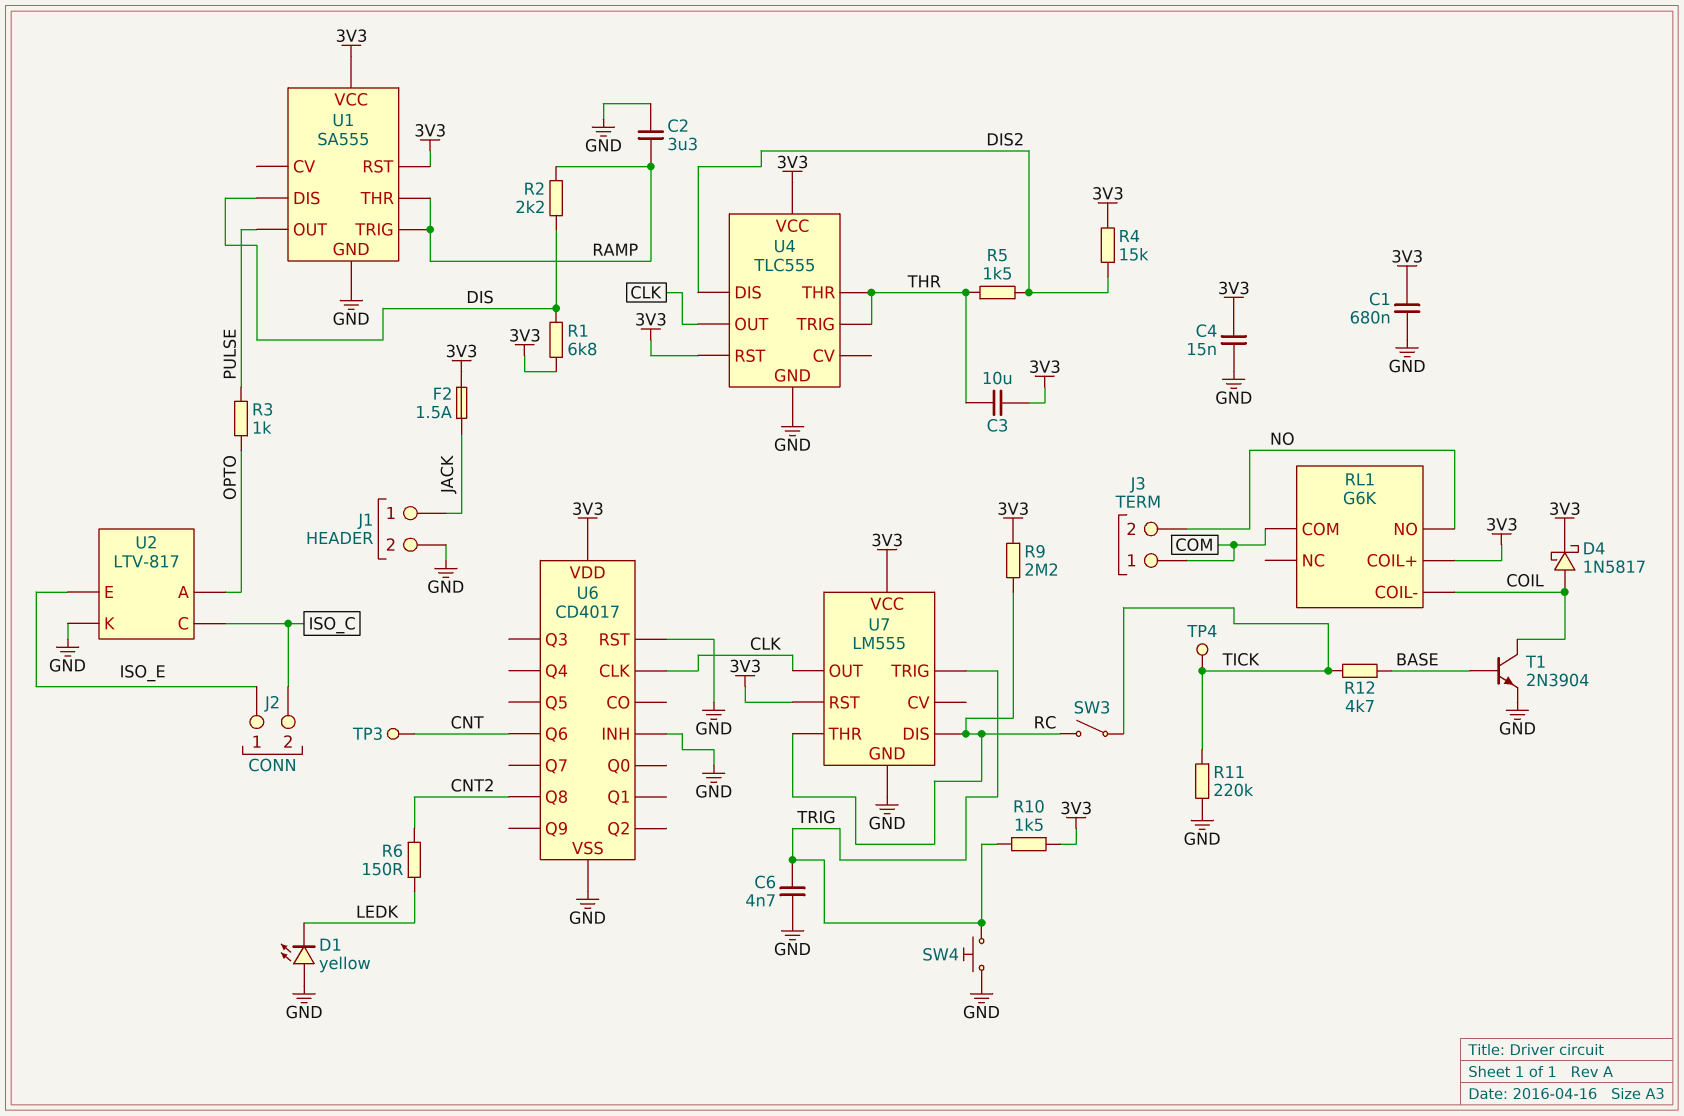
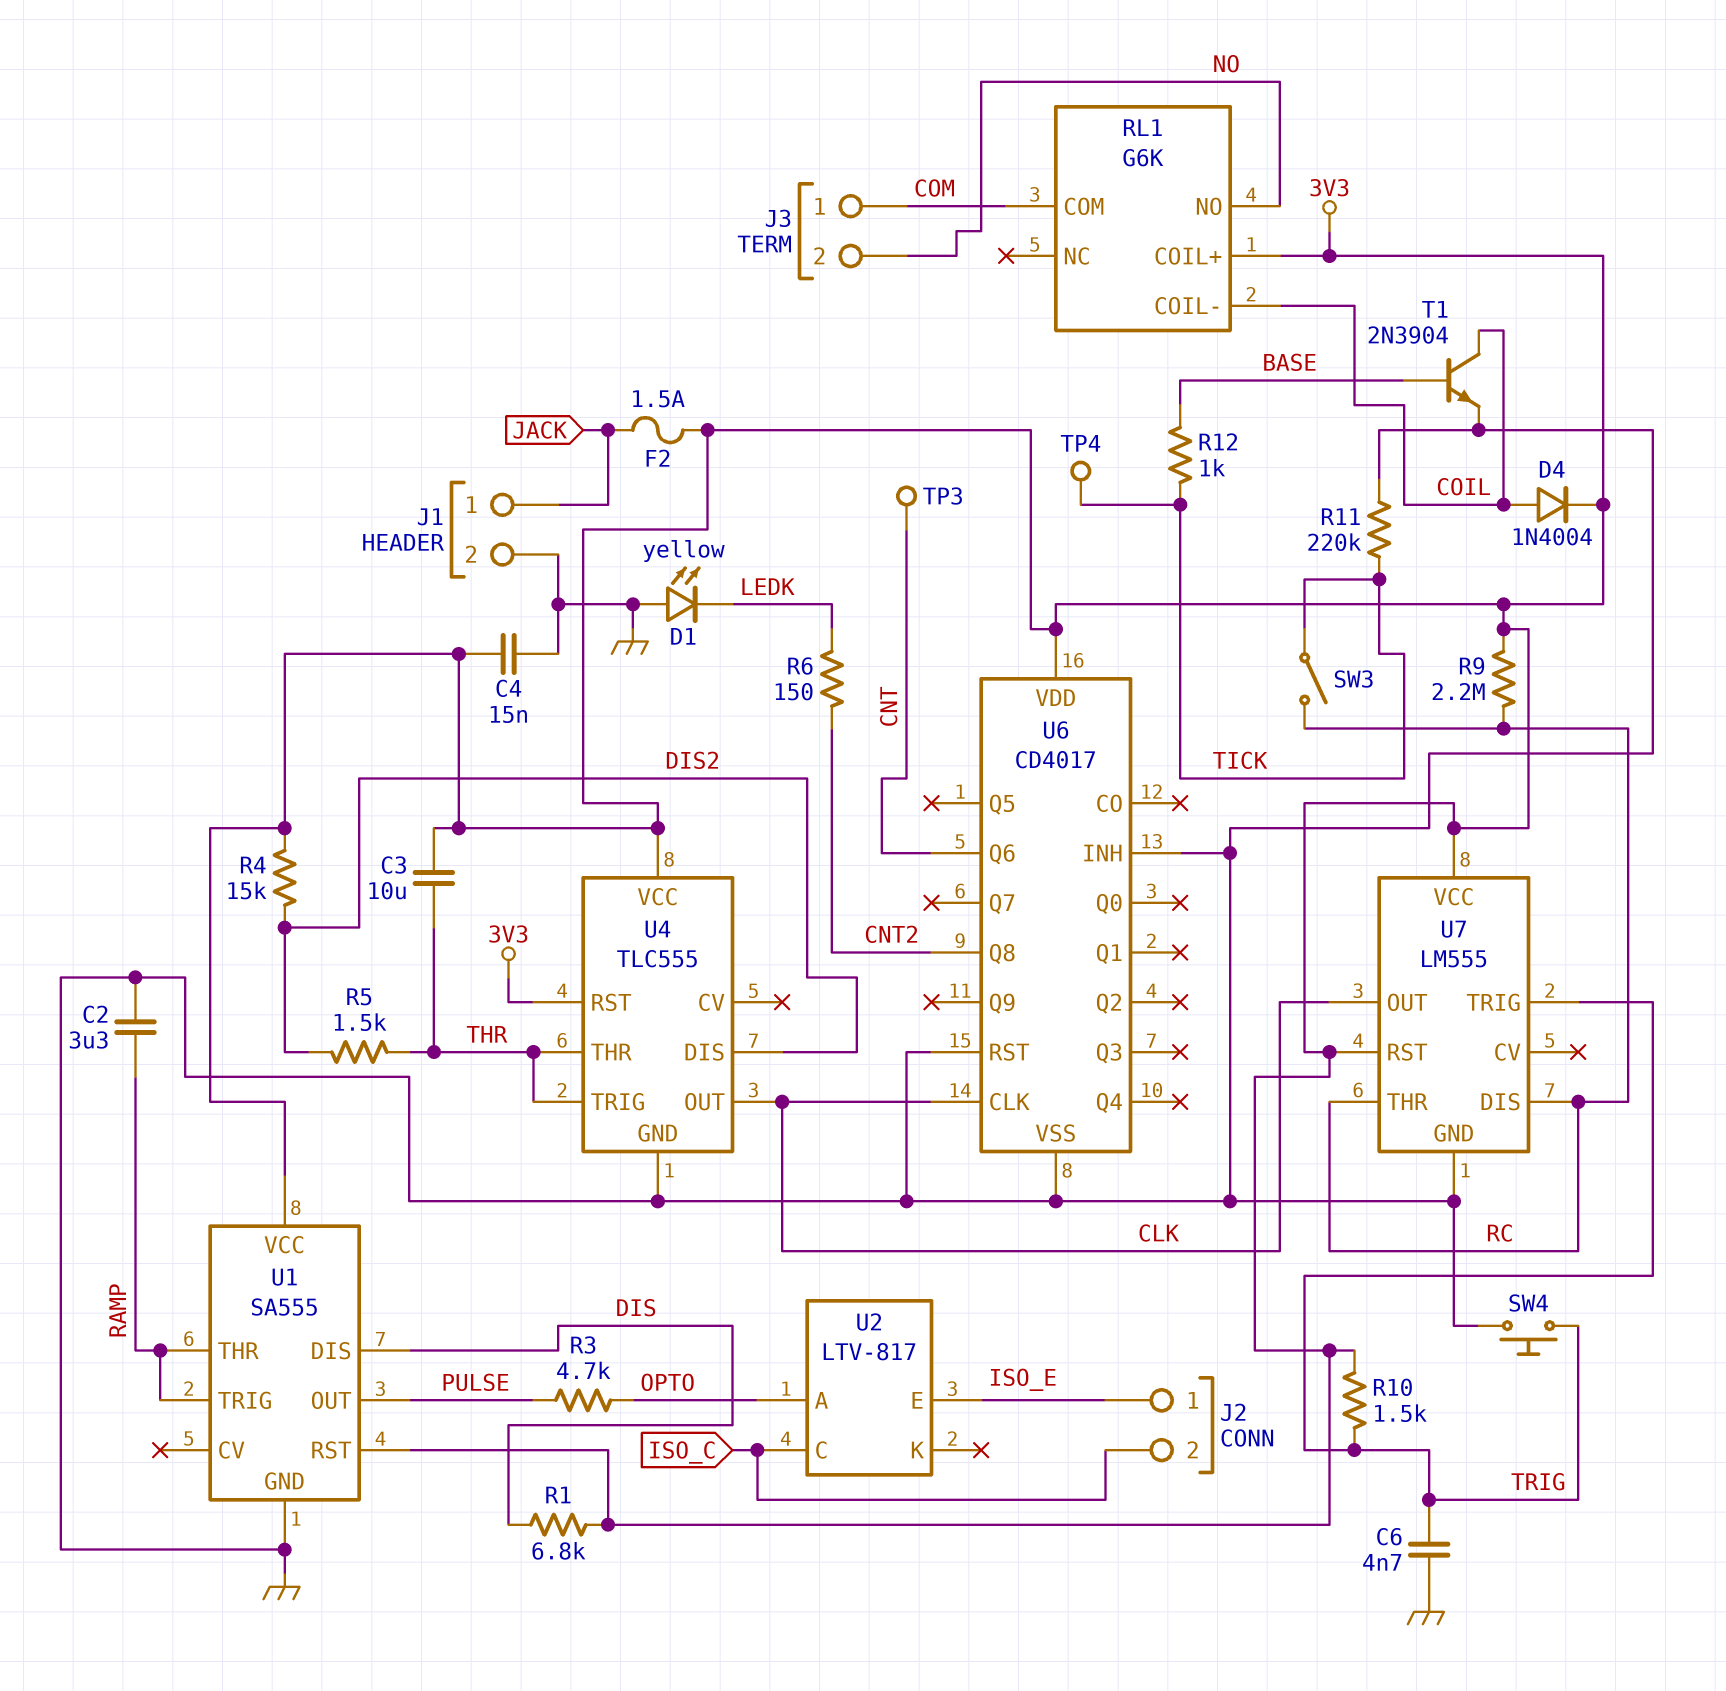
C1: 680nF (3V3, GND) -> none
D4: schottky 1N5817 (A COIL, K 3V3) -> diode 1N4004 (A COIL, K 3V3)
R2: 2.2k (DIS, RAMP) -> none
R3: 1k (OPTO, PULSE) -> 4.7k (OPTO, PULSE)
R12: 4.7k (BASE, TICK) -> 1k (BASE, TICK)
U2 pin K: GND -> none

